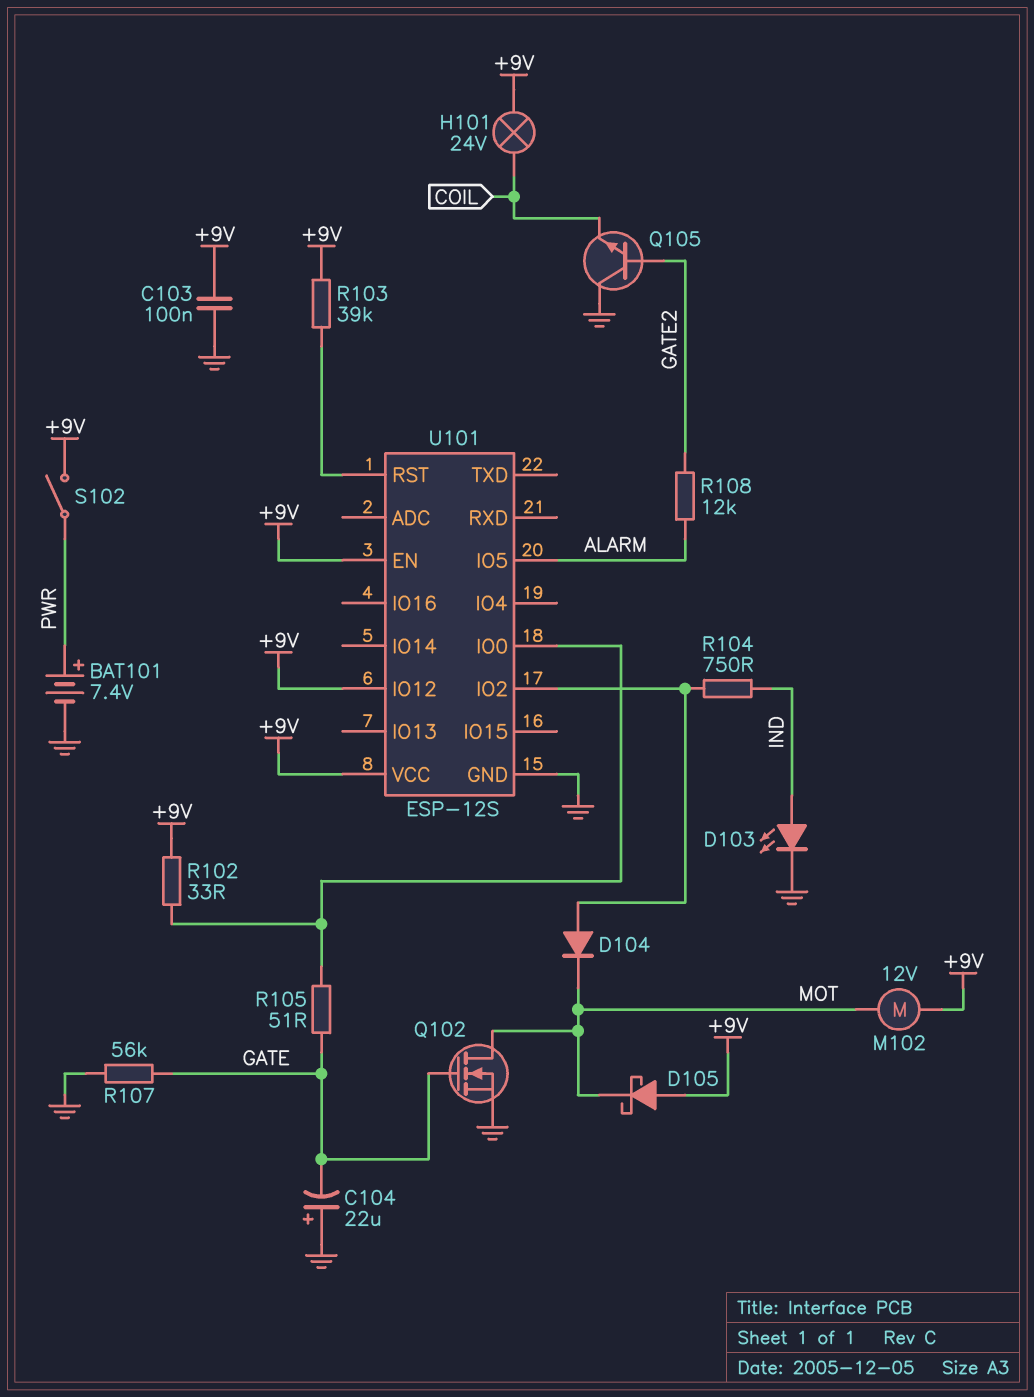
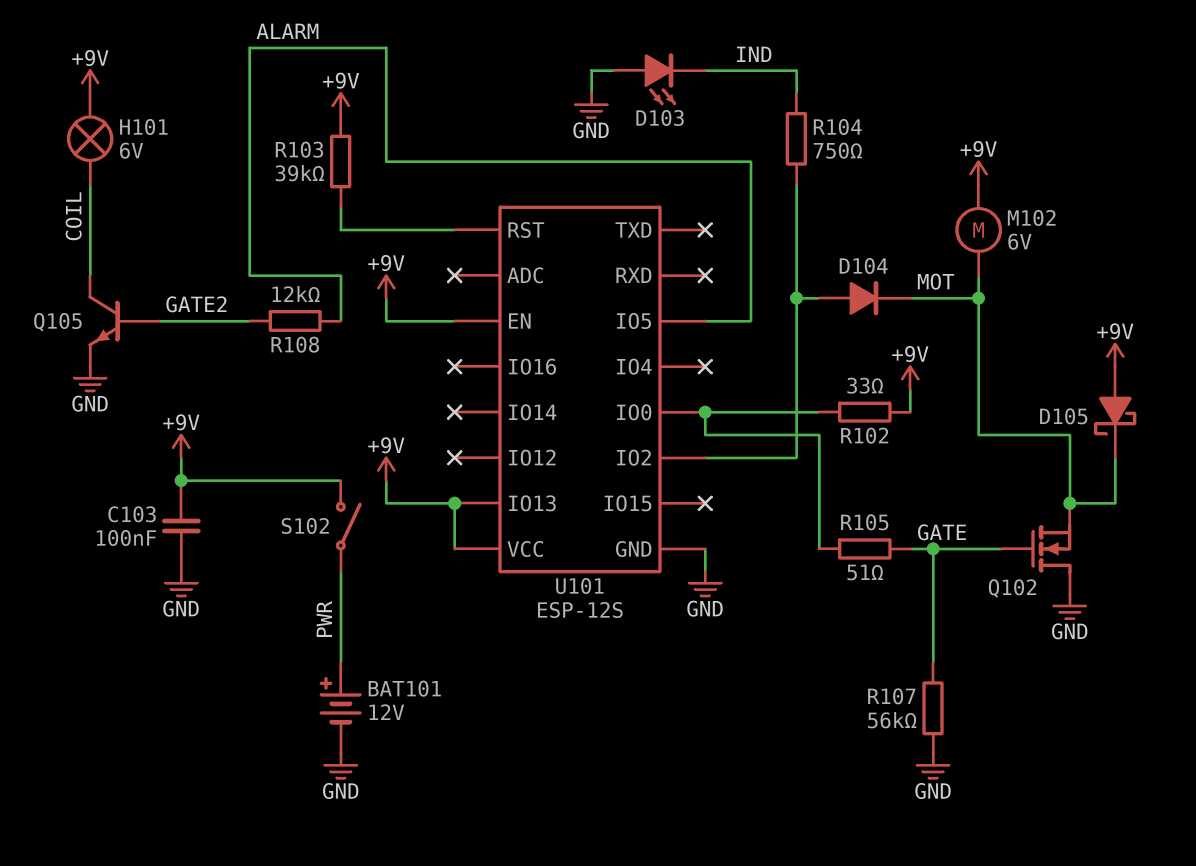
BAT101: 7.4V (plus PWR, minus GND) -> 12V (plus PWR, minus GND)
C104: 22uF (plus GND, minus GATE) -> none
D103: LED (A IND, K GND) -> LED (A GND, K IND)
H101: lamp 24V (+9V, COIL) -> lamp 6V (+9V, COIL)
M102: motor 12V (+9V, MOT) -> motor 6V (+9V, MOT)
Q102: NMOS (G GATE, D MOT, S GND) -> NMOS (G GATE, D GND, S MOT)
Q105: NPN (B GATE2, C GND, E COIL) -> NPN (B GATE2, C COIL, E GND)
U101 pin IO12: +9V -> none
U101 pin IO13: none -> +9V

